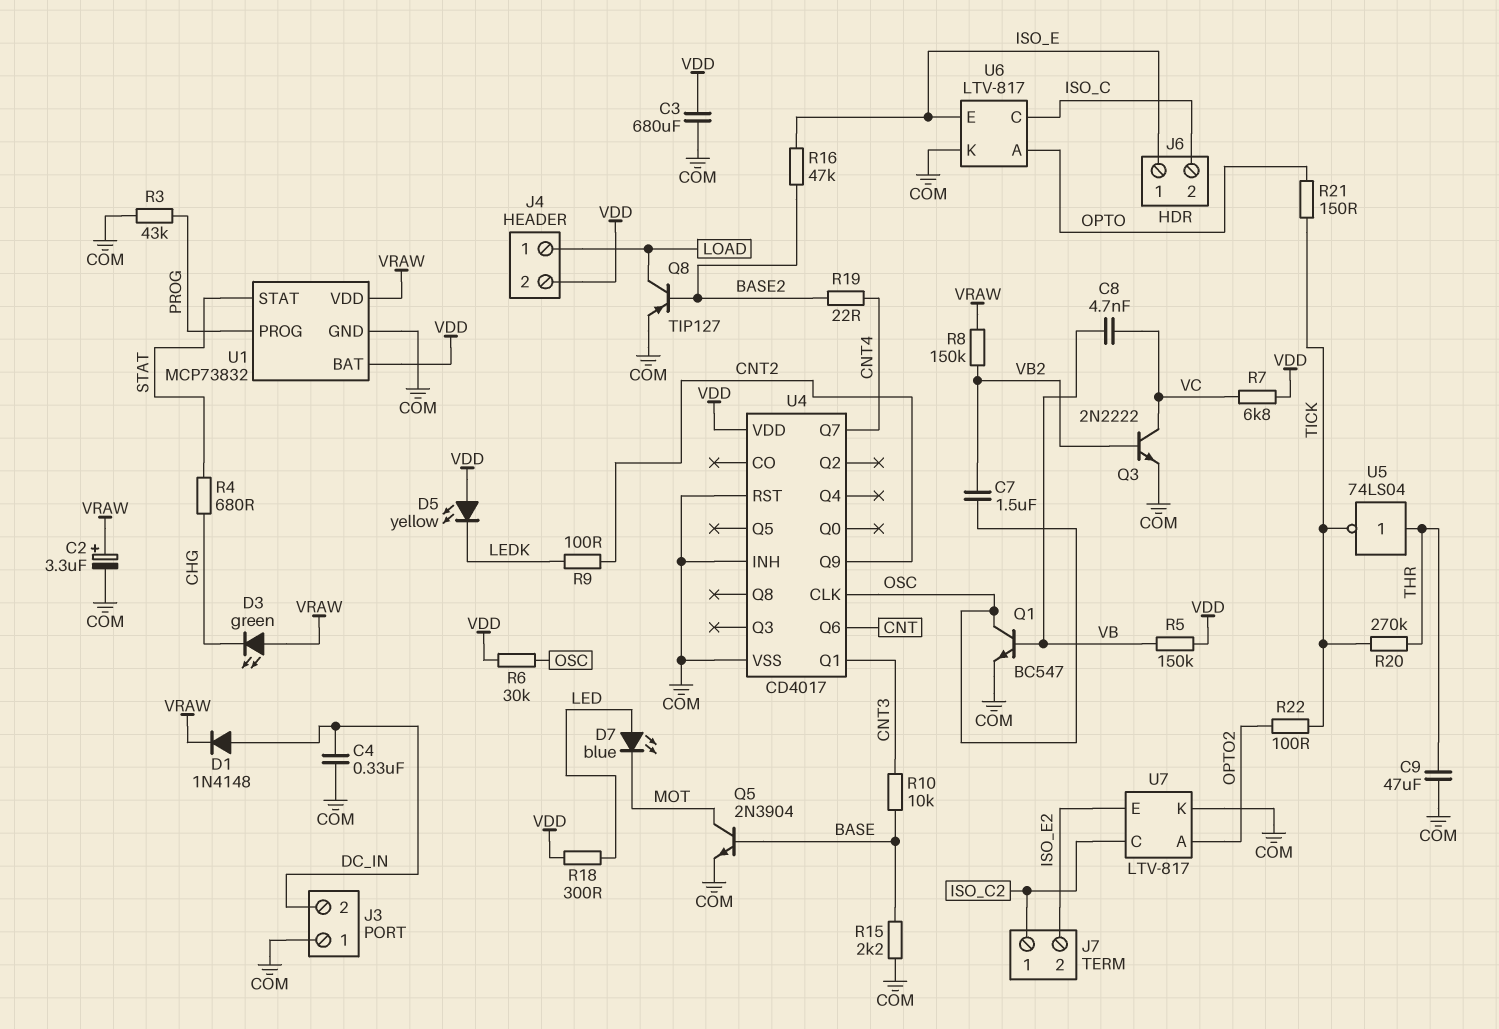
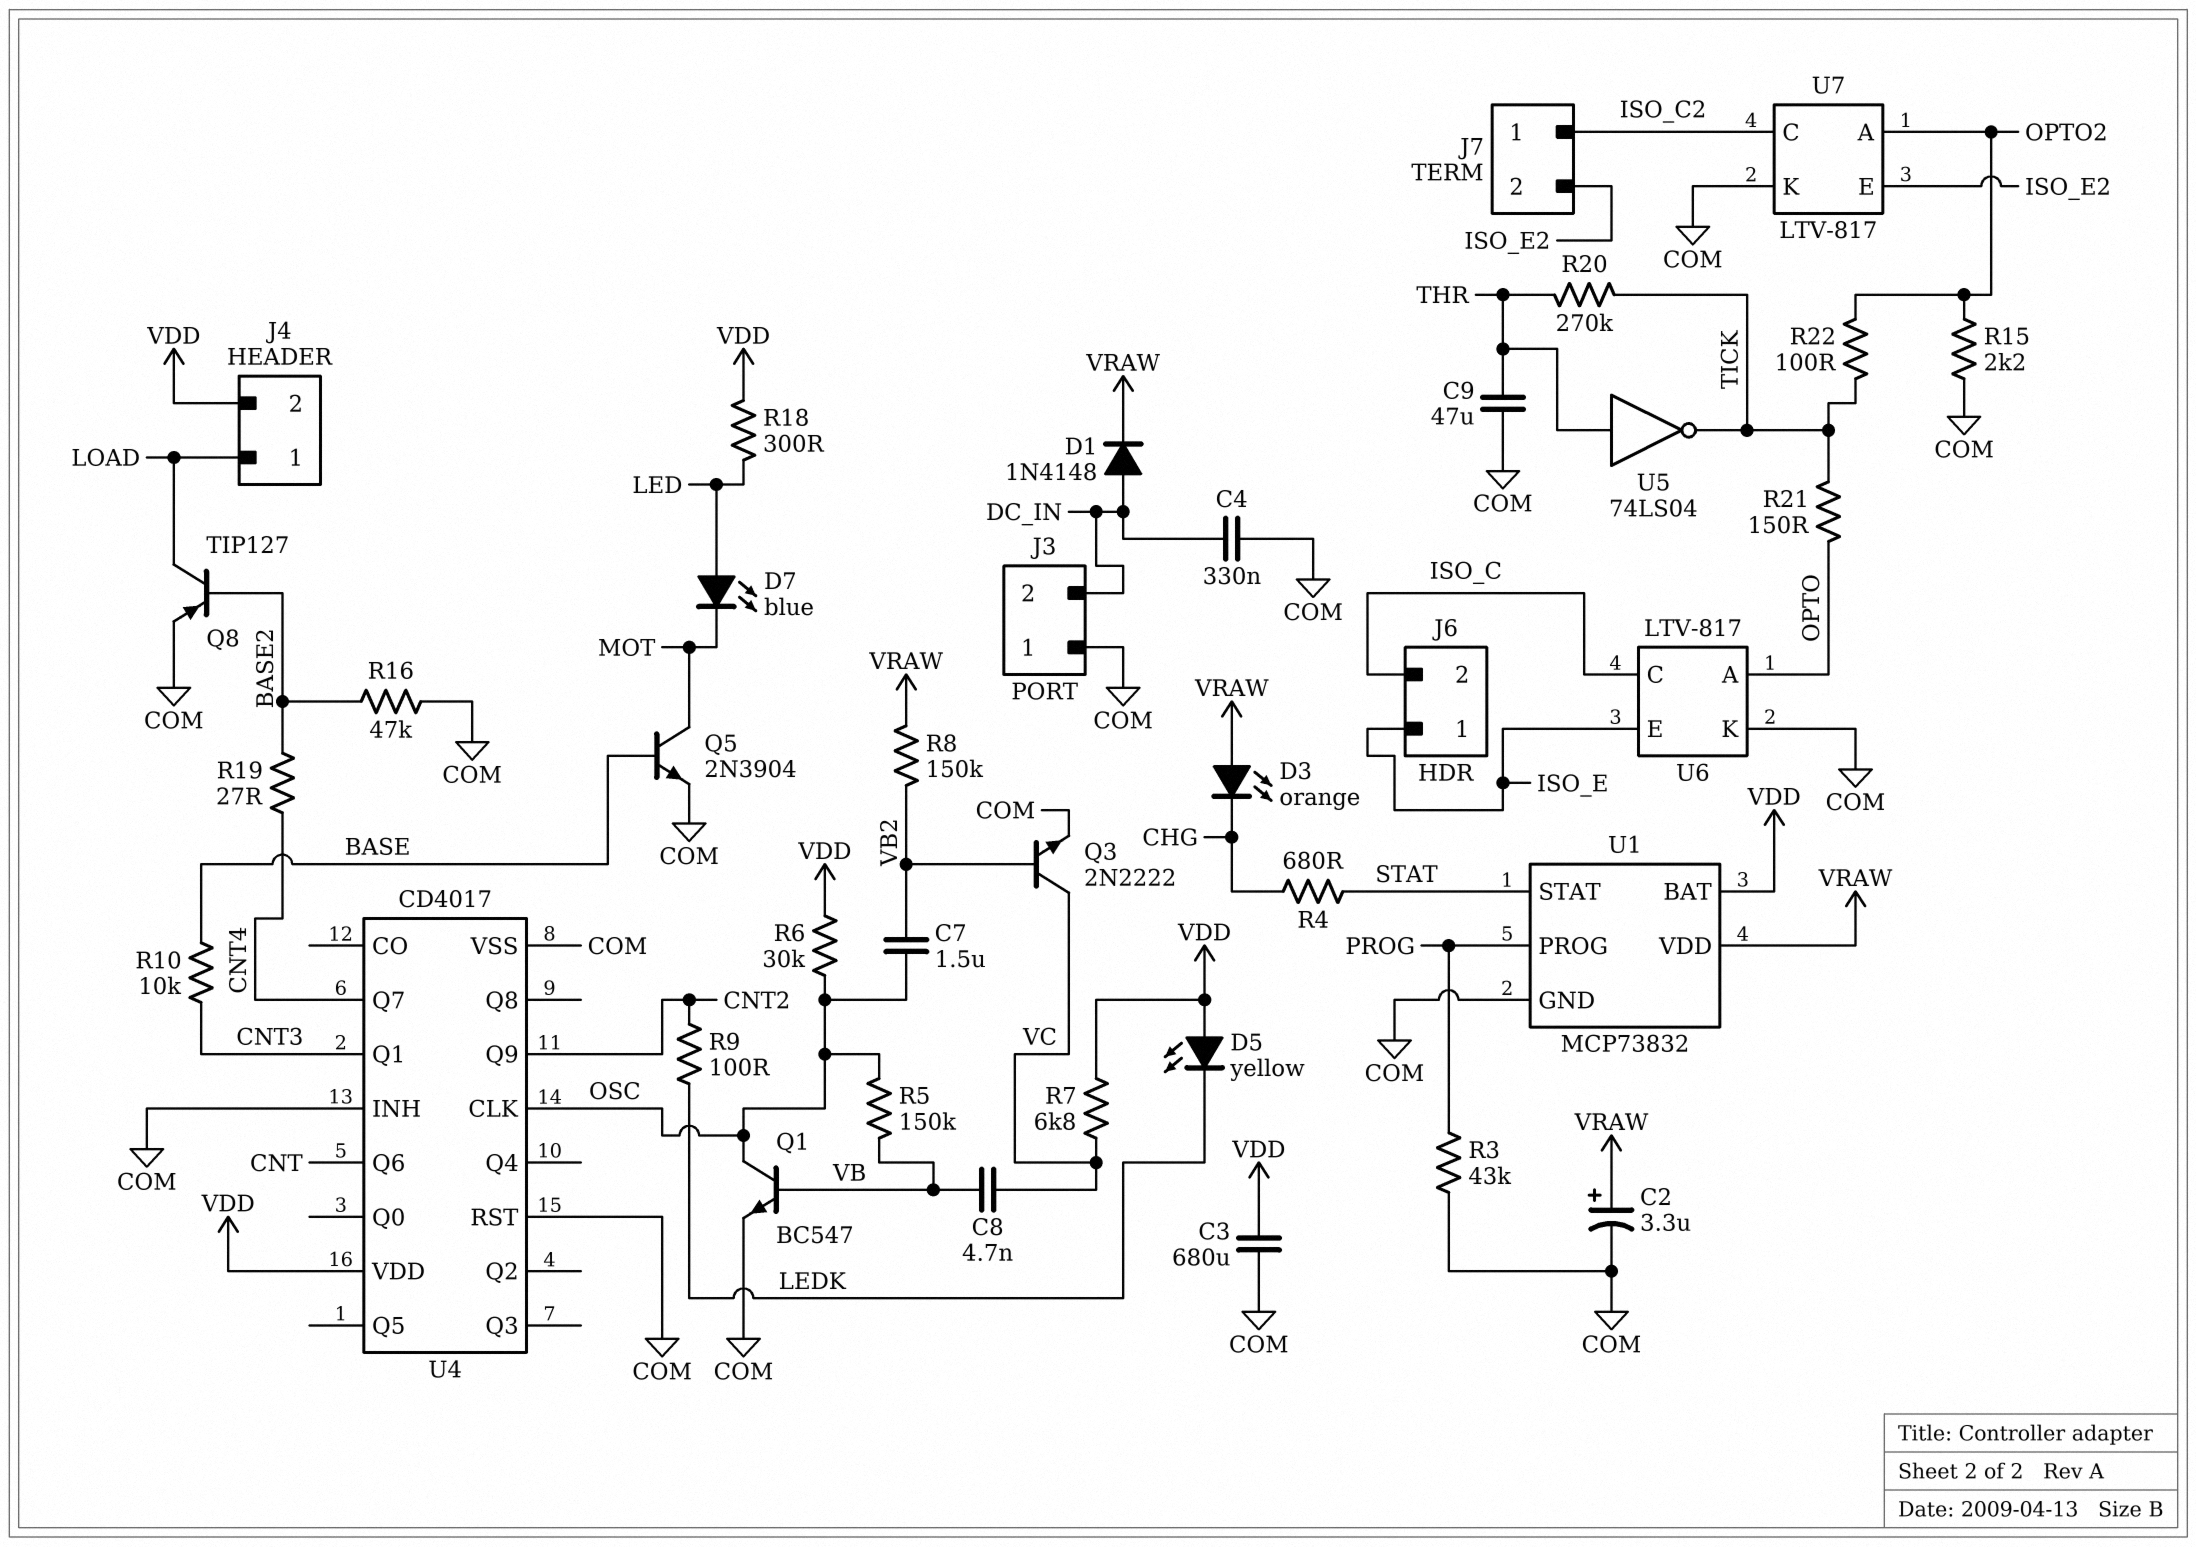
D3: LED green (A VRAW, K CHG) -> LED orange (A VRAW, K CHG)
R5: 150k (VB, VDD) -> 150k (OSC, VB)
R15: 2.2k (BASE, COM) -> 2.2k (COM, OPTO2)
R16: 47k (BASE2, ISO_E) -> 47k (BASE2, COM)
R19: 22 (BASE2, CNT4) -> 27 (BASE2, CNT4)

